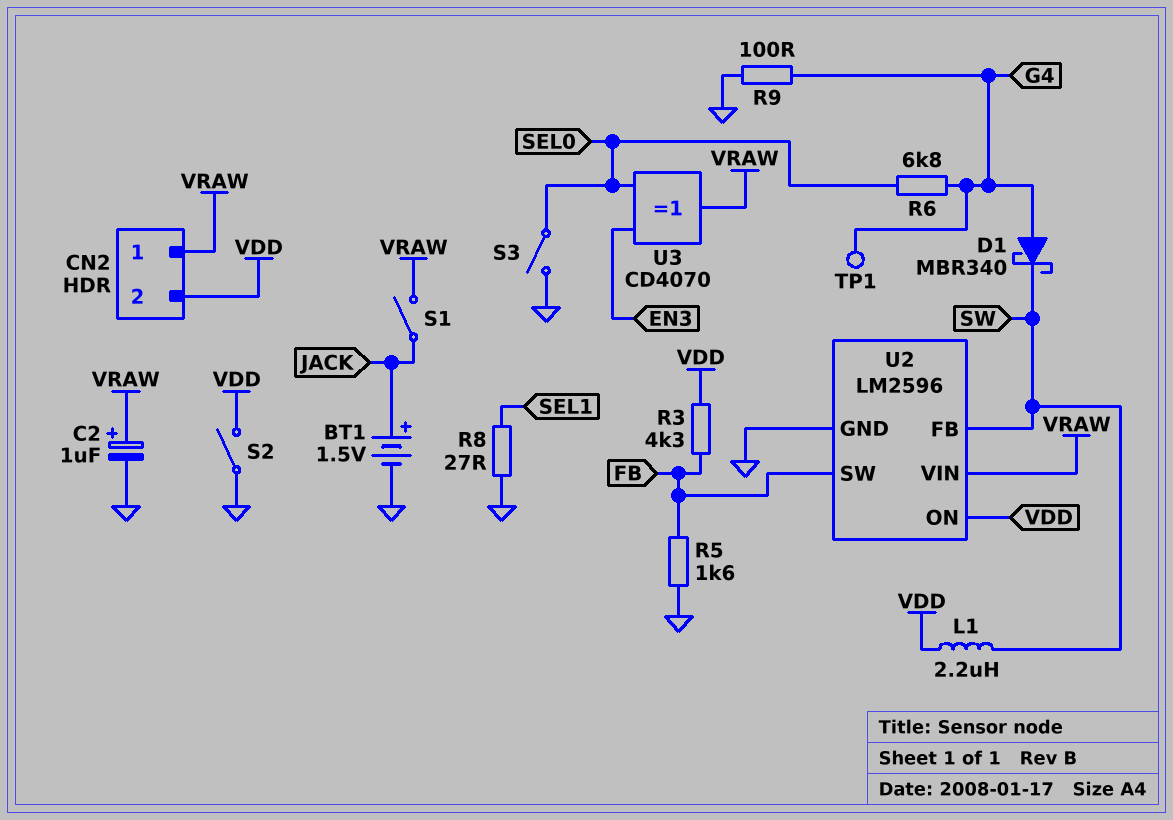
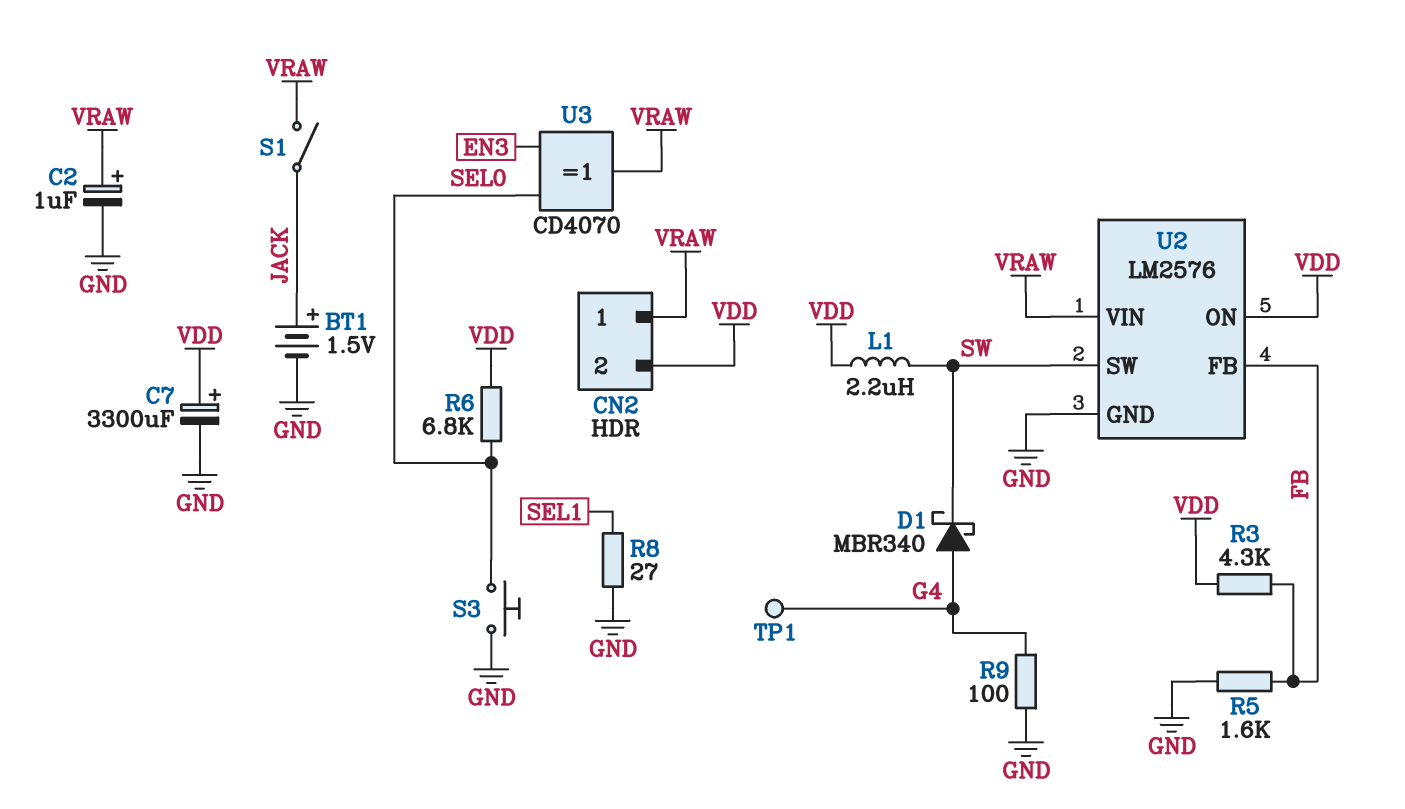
C7: none -> 3300uF (plus VDD, minus GND)
R6: 6.8k (G4, SEL0) -> 6.8k (SEL0, VDD)
S2: switch (GND, VDD) -> none
S3: switch (GND, SEL0) -> button (GND, SEL0)
U2: LM2596 -> LM2576
U2 pin FB: SW -> FB
U2 pin SW: FB -> SW

